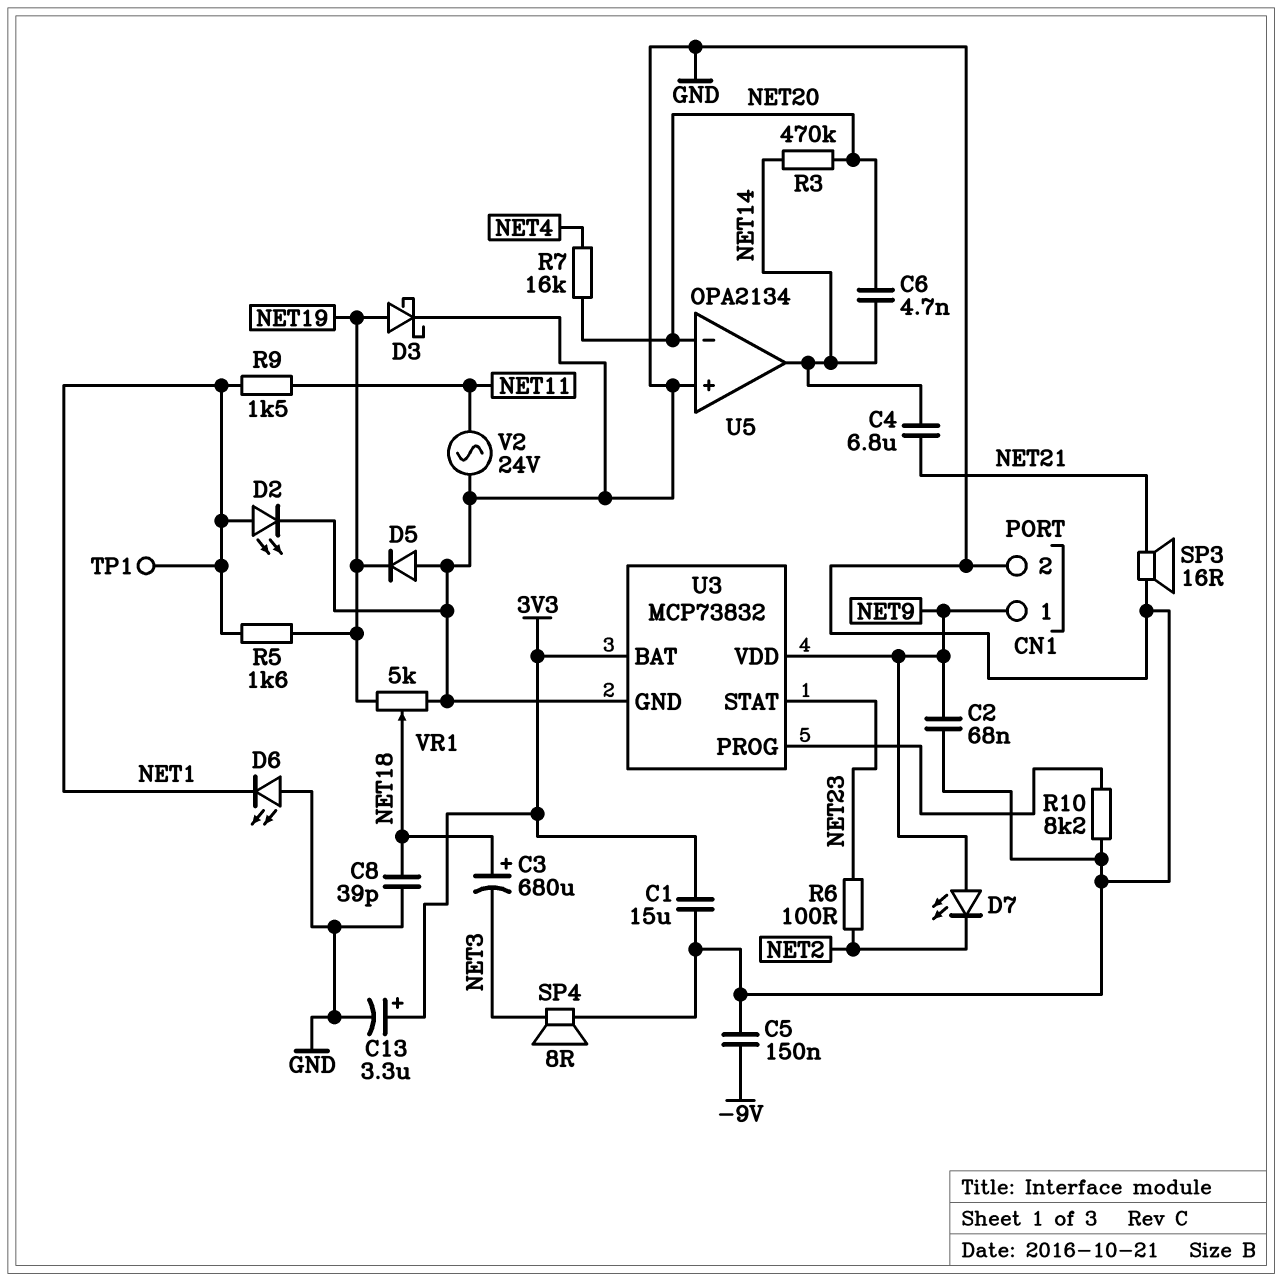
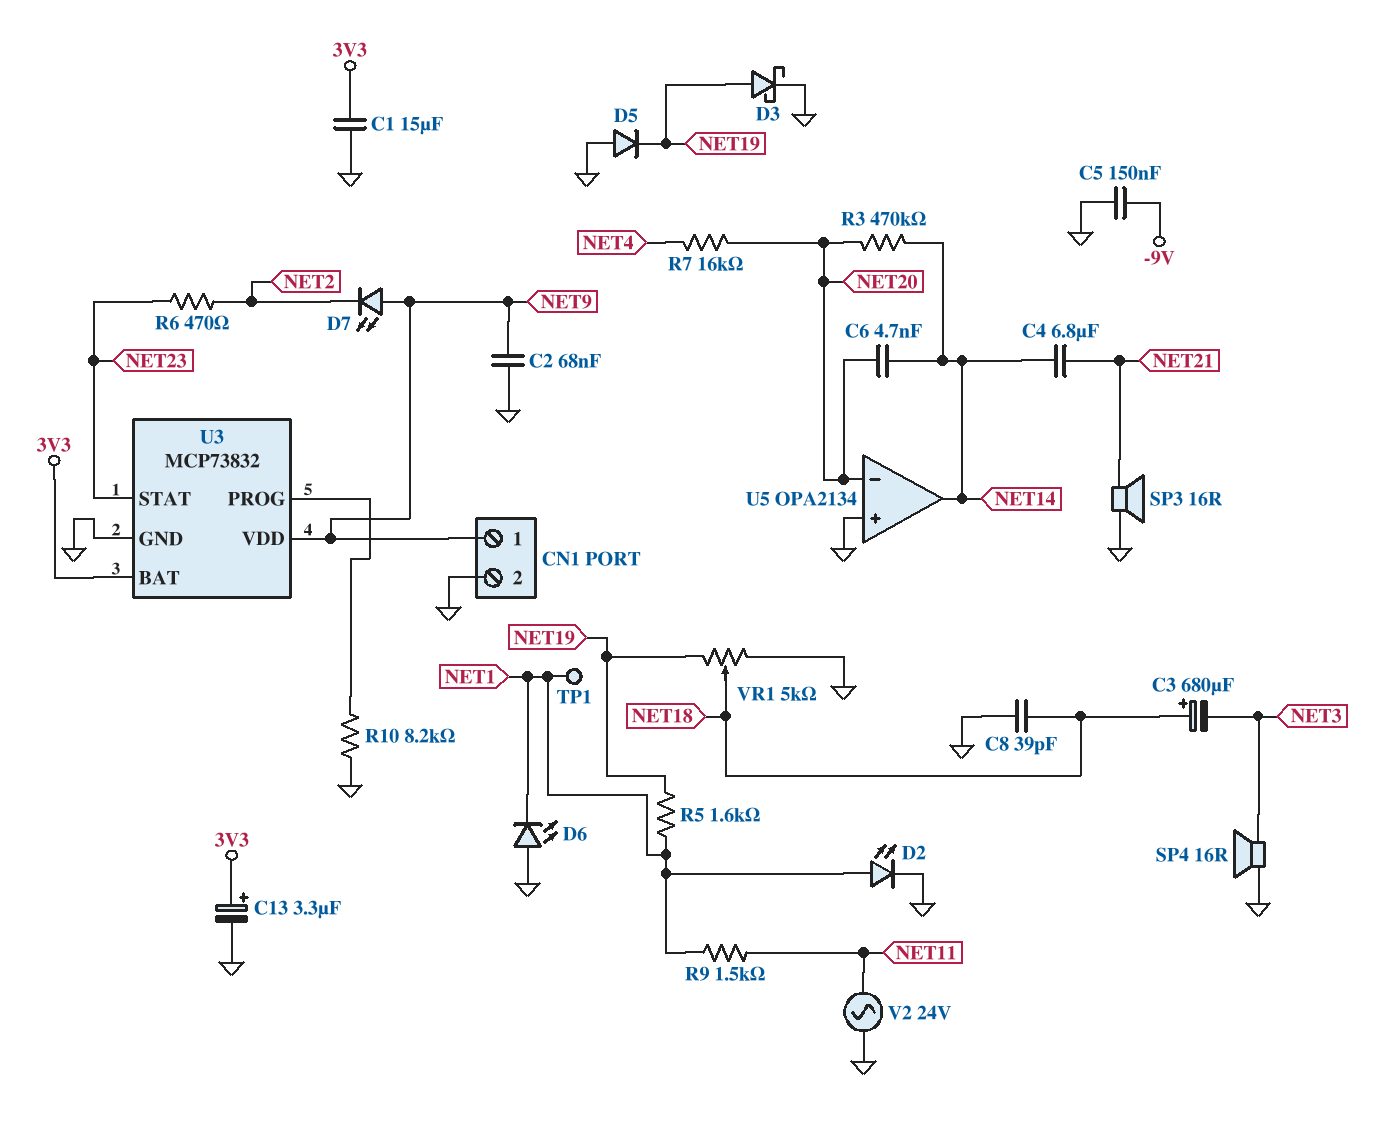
R6: 100 (NET2, NET23) -> 470 (NET2, NET23)
SP4: speaker 8R (GND, NET3) -> speaker 16R (GND, NET3)

